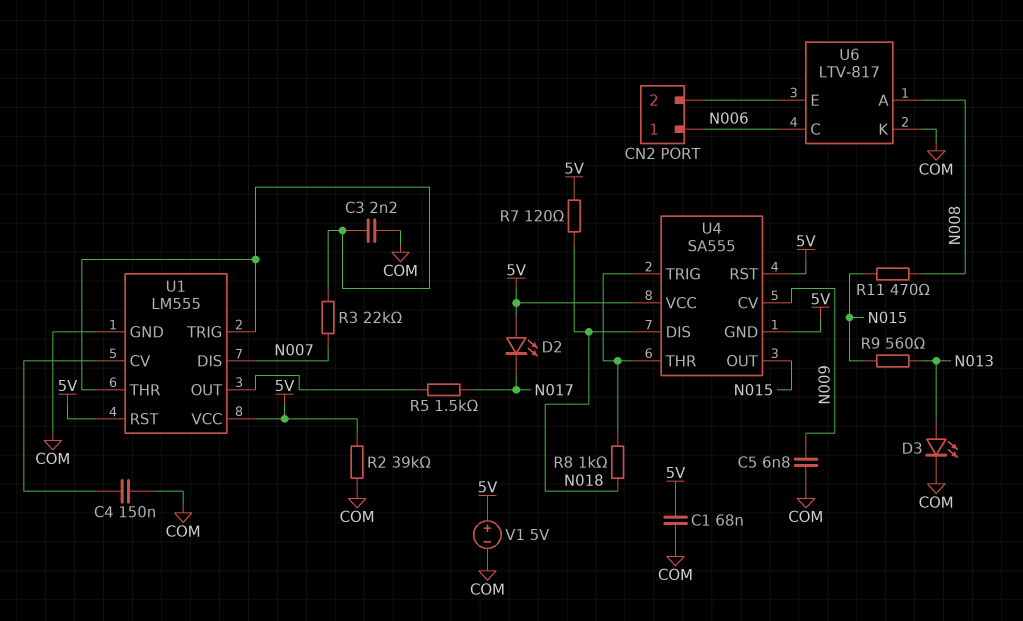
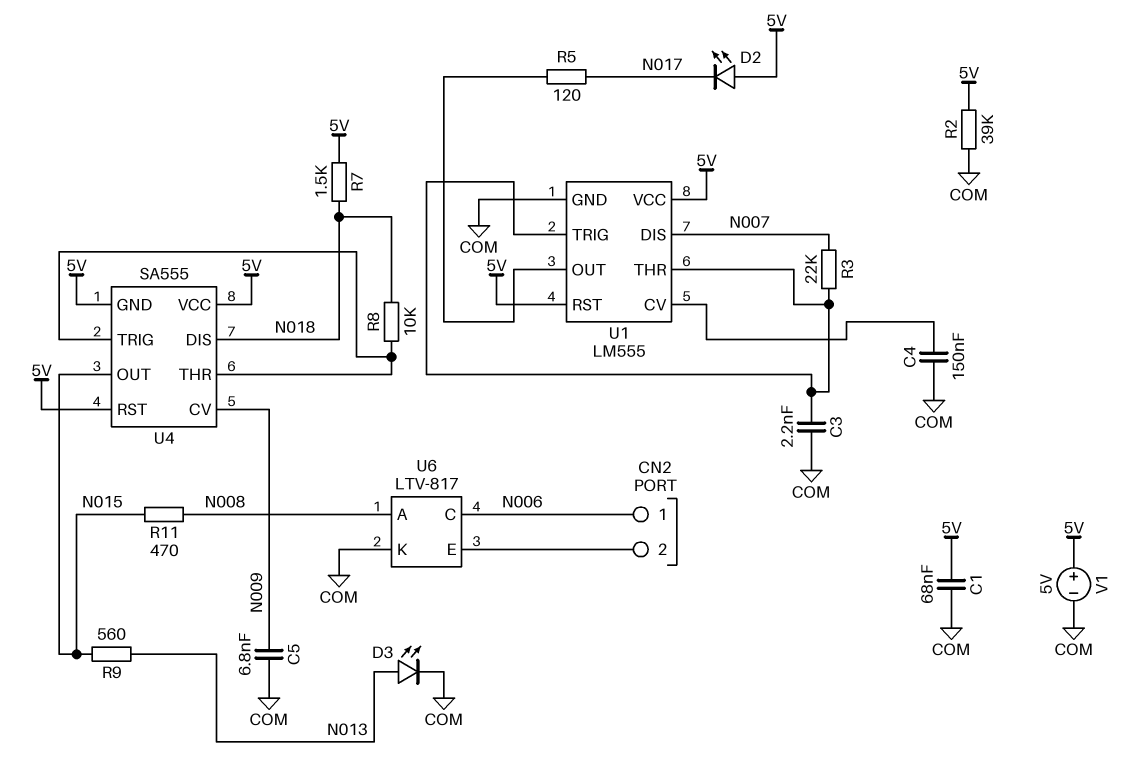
R5: 1.5k (N017, U1/OUT) -> 120 (N017, U1/OUT)
R7: 120 (5V, N018) -> 1.5k (5V, N018)
R8: 1k (N018, U4/THR) -> 10k (N018, U4/THR)

